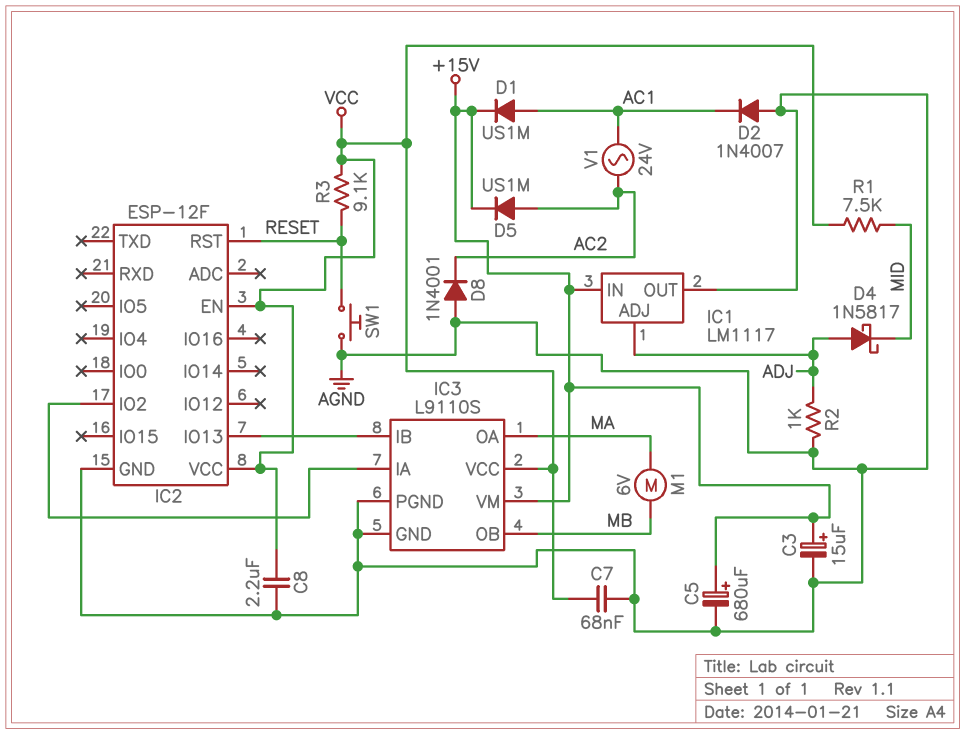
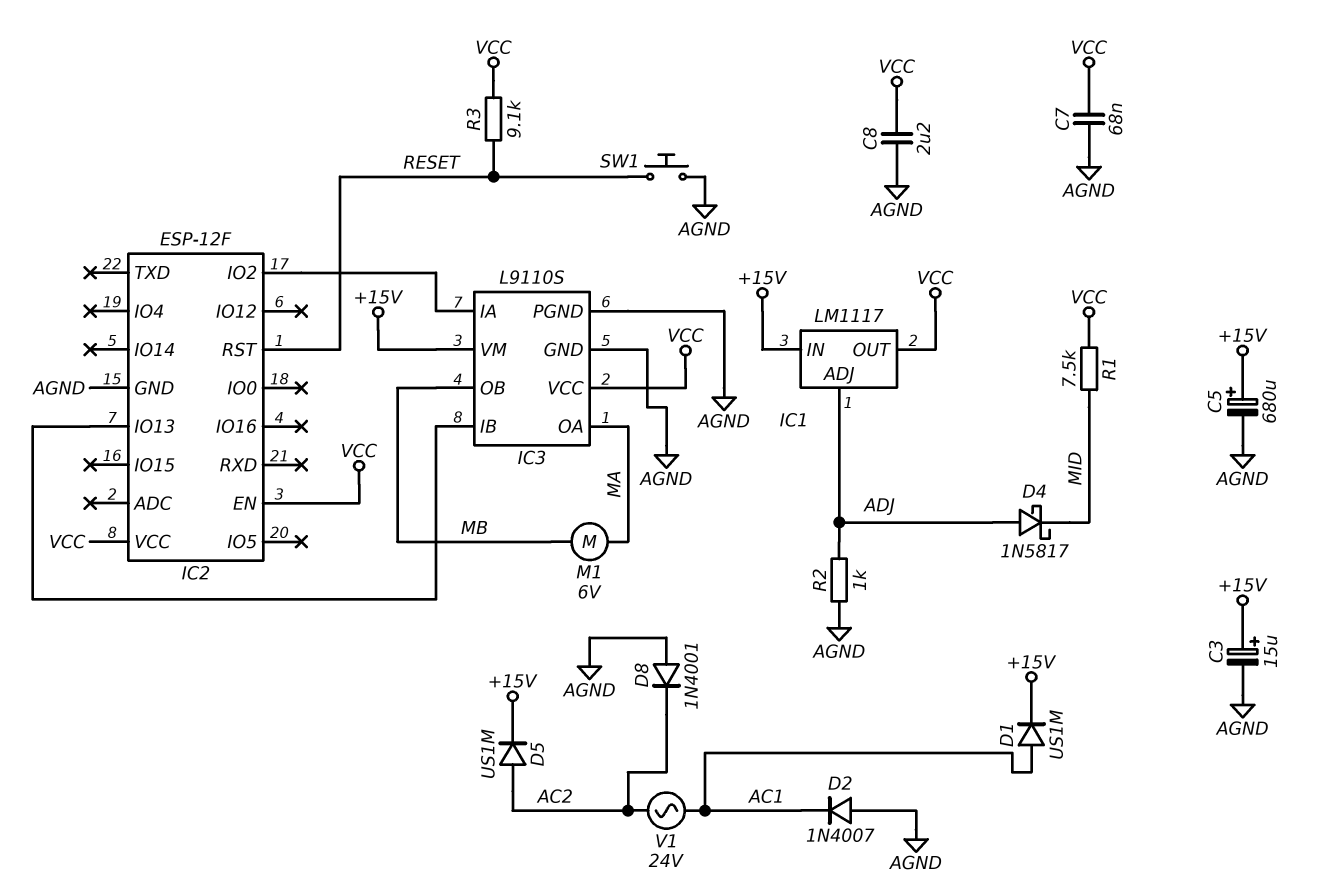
IC1 pin OUT: AGND -> VCC

